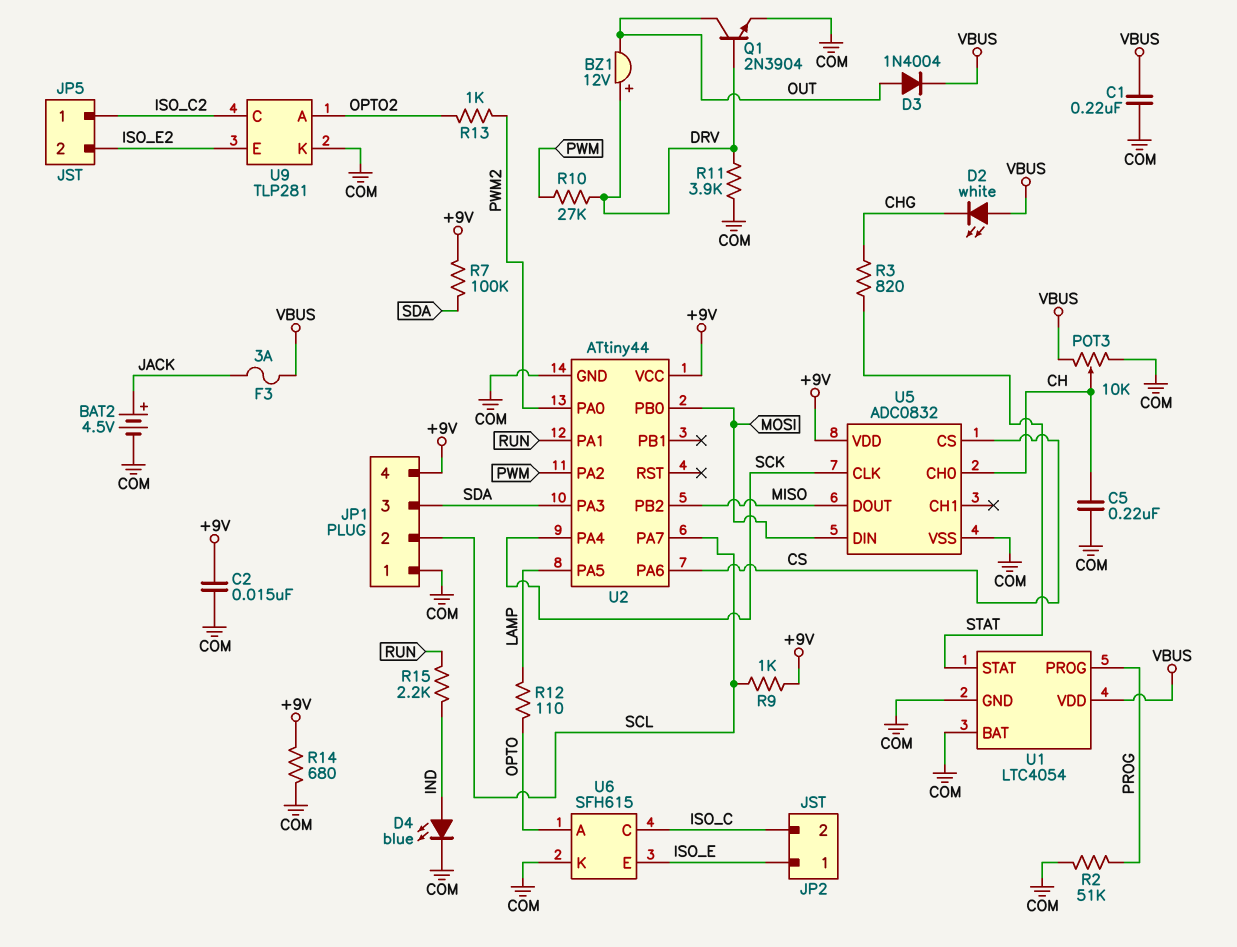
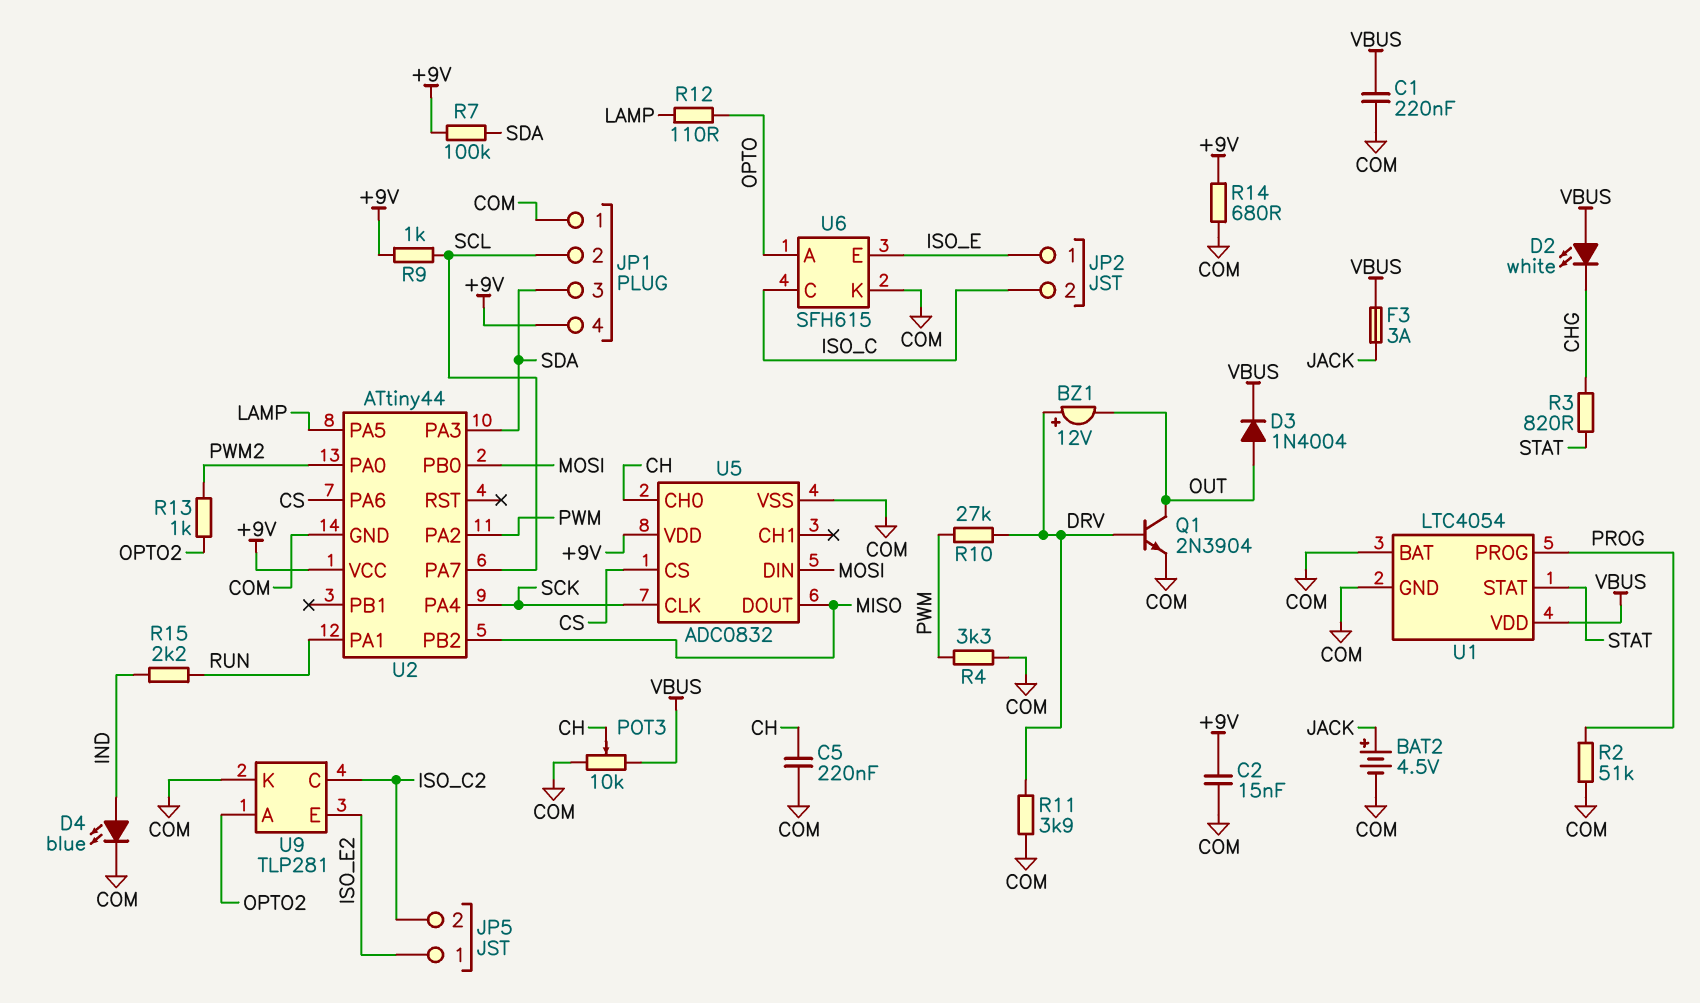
JP5 pin 1: ISO_C2 -> ISO_E2
JP5 pin 2: ISO_E2 -> ISO_C2
R4: none -> 3.3k (COM, PWM)

